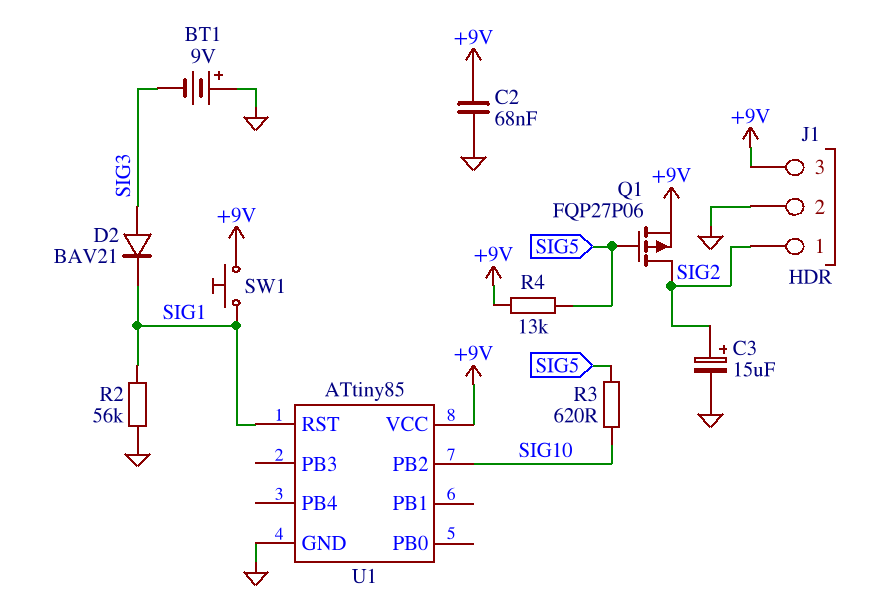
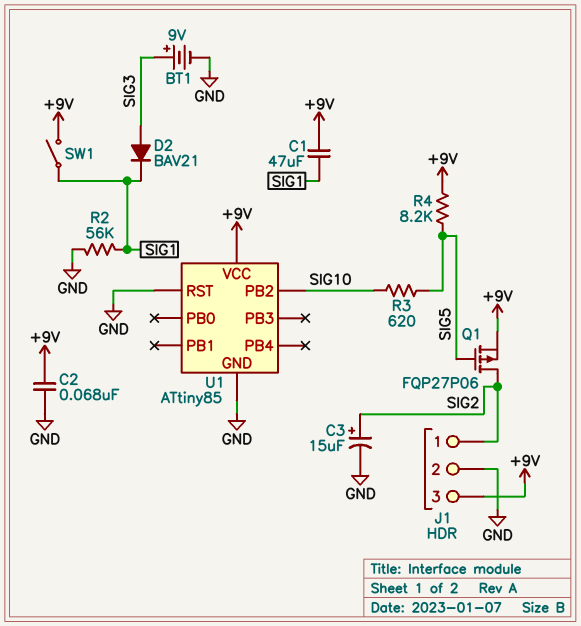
BT1: 9V (plus GND, minus SIG3) -> 9V (plus SIG3, minus GND)
C1: none -> 47uF (+9V, SIG1)
R4: 13k (+9V, SIG5) -> 8.2k (+9V, SIG5)
SW1: button (+9V, SIG1) -> switch (+9V, SIG1)
U1 pin RST: SIG1 -> GND

